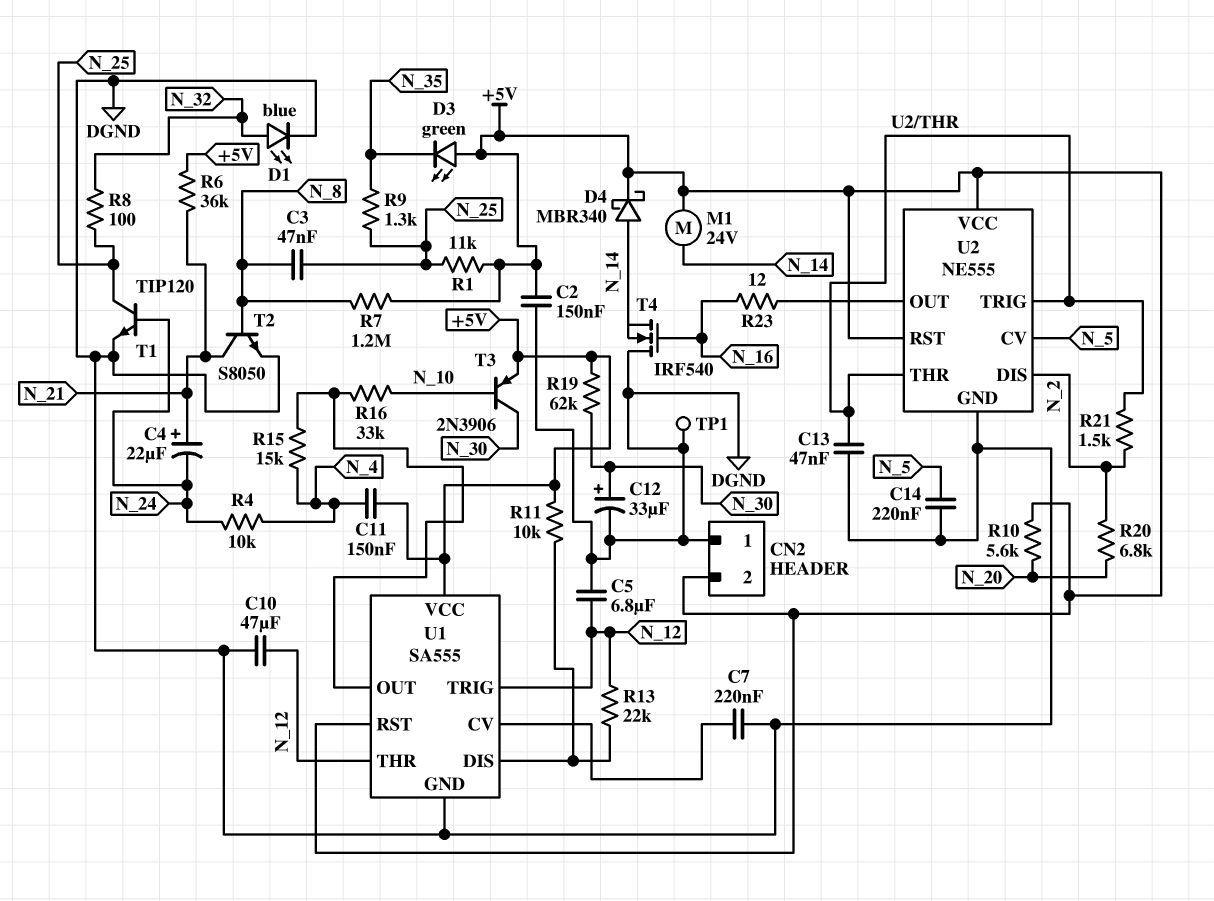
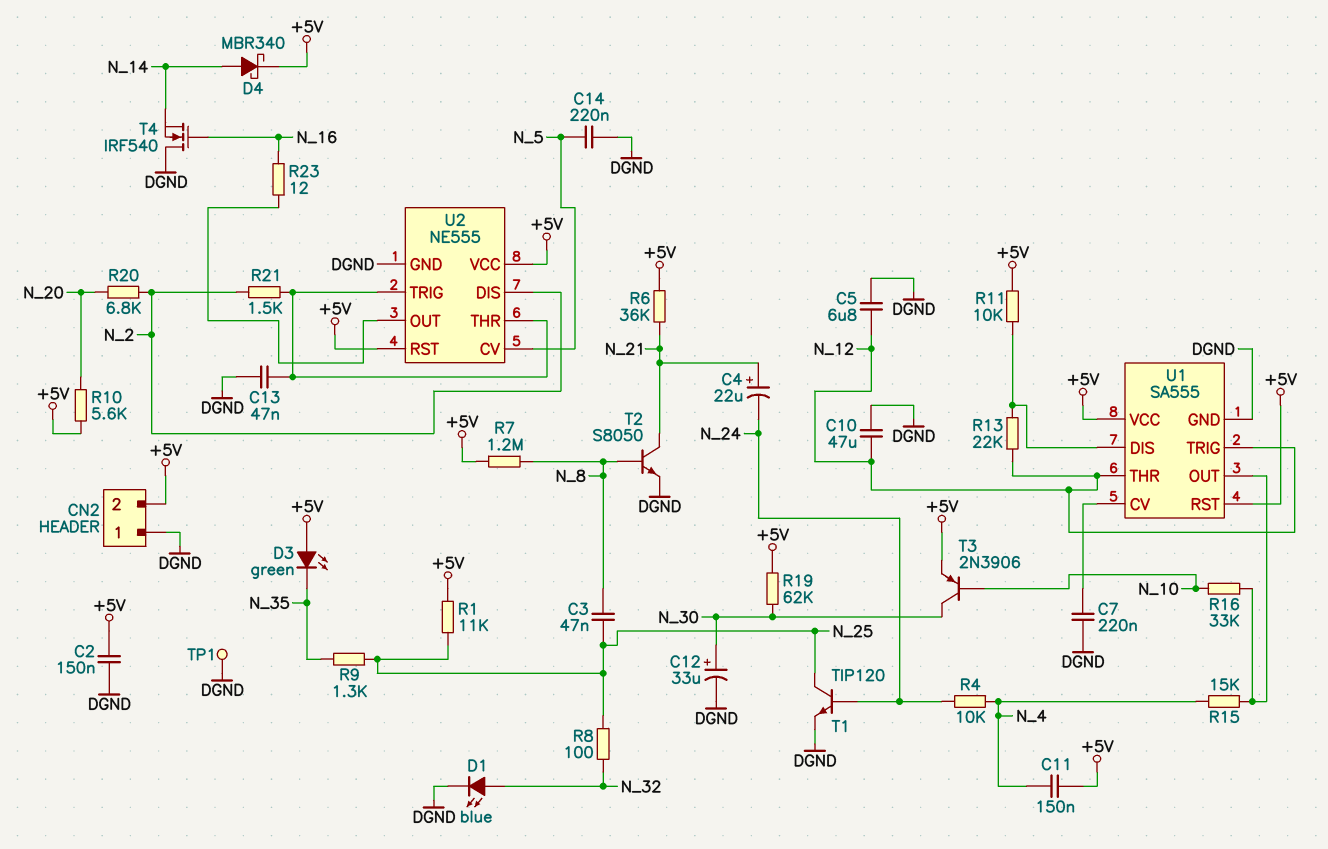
M1: motor 24V (+5V, N_14) -> none

